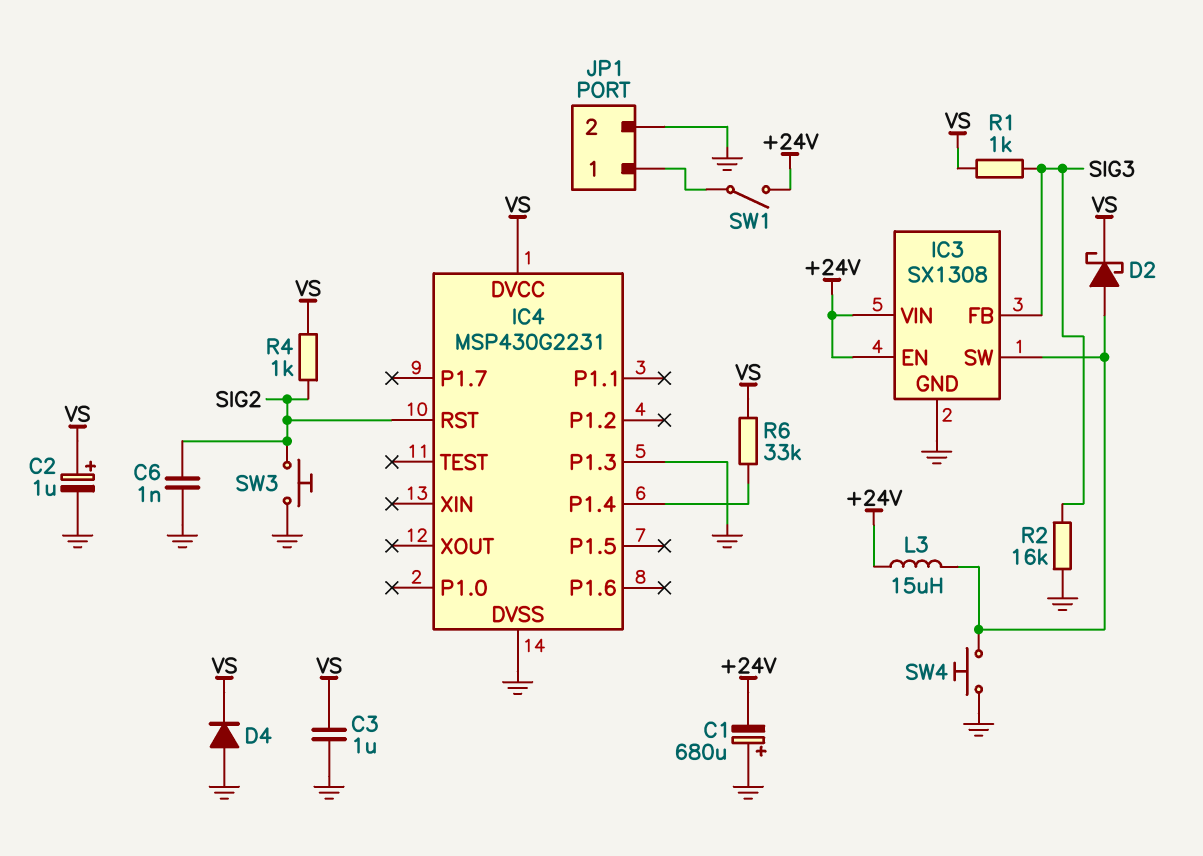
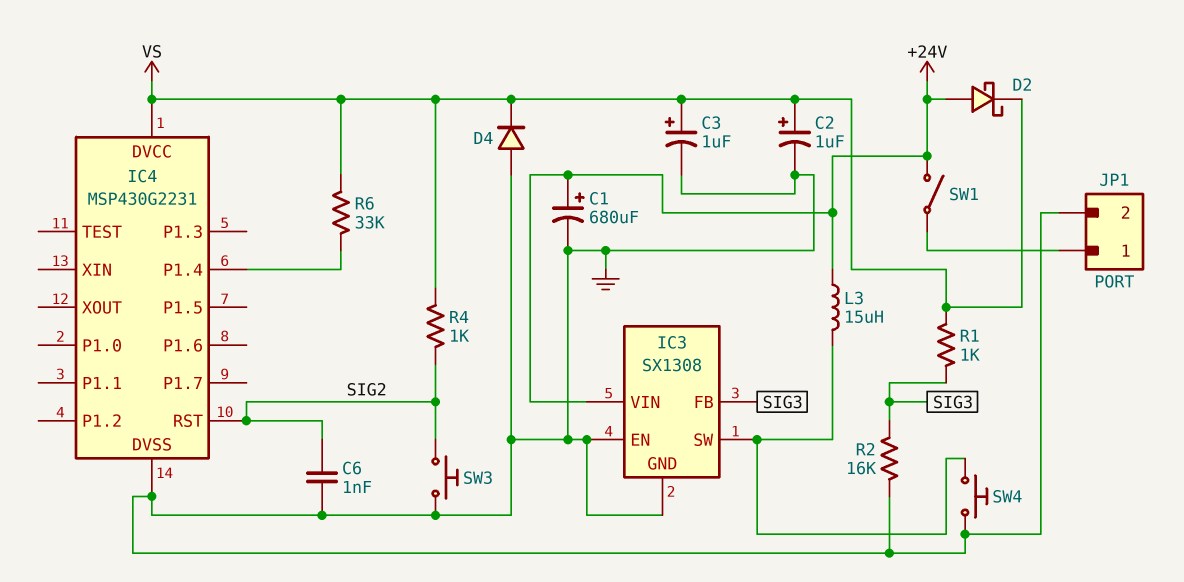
C1: 680uF (plus GND, minus +24V) -> 680uF (plus +24V, minus GND)
C3: 1uF (GND, VS) -> 1uF (plus VS, minus GND)
D2: schottky (A IC3/SW, K VS) -> schottky (A +24V, K VS)
IC3 pin EN: +24V -> GND
IC4 pin P1.3: GND -> none

